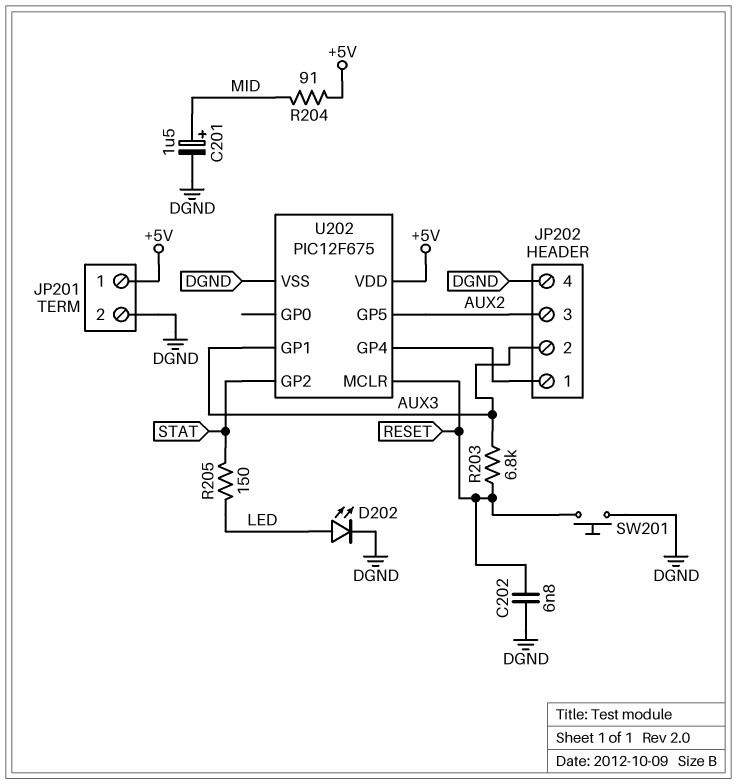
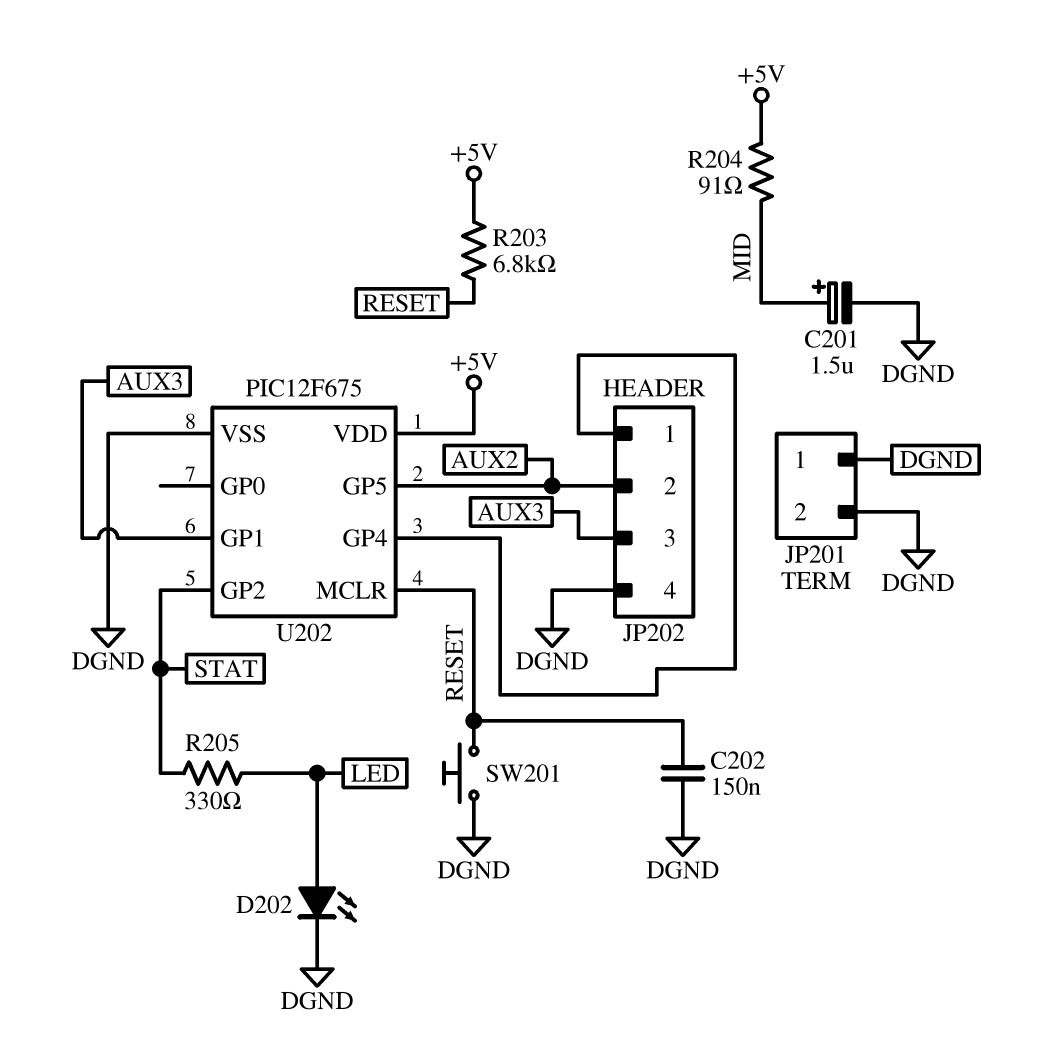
C202: 6.8nF (DGND, RESET) -> 150nF (DGND, RESET)
JP201 pin 1: +5V -> DGND
JP202 pin 2: AUX3 -> AUX2
JP202 pin 3: AUX2 -> AUX3
R203: 6.8k (AUX3, RESET) -> 6.8k (+5V, RESET)
R205: 150 (LED, STAT) -> 330 (LED, STAT)

